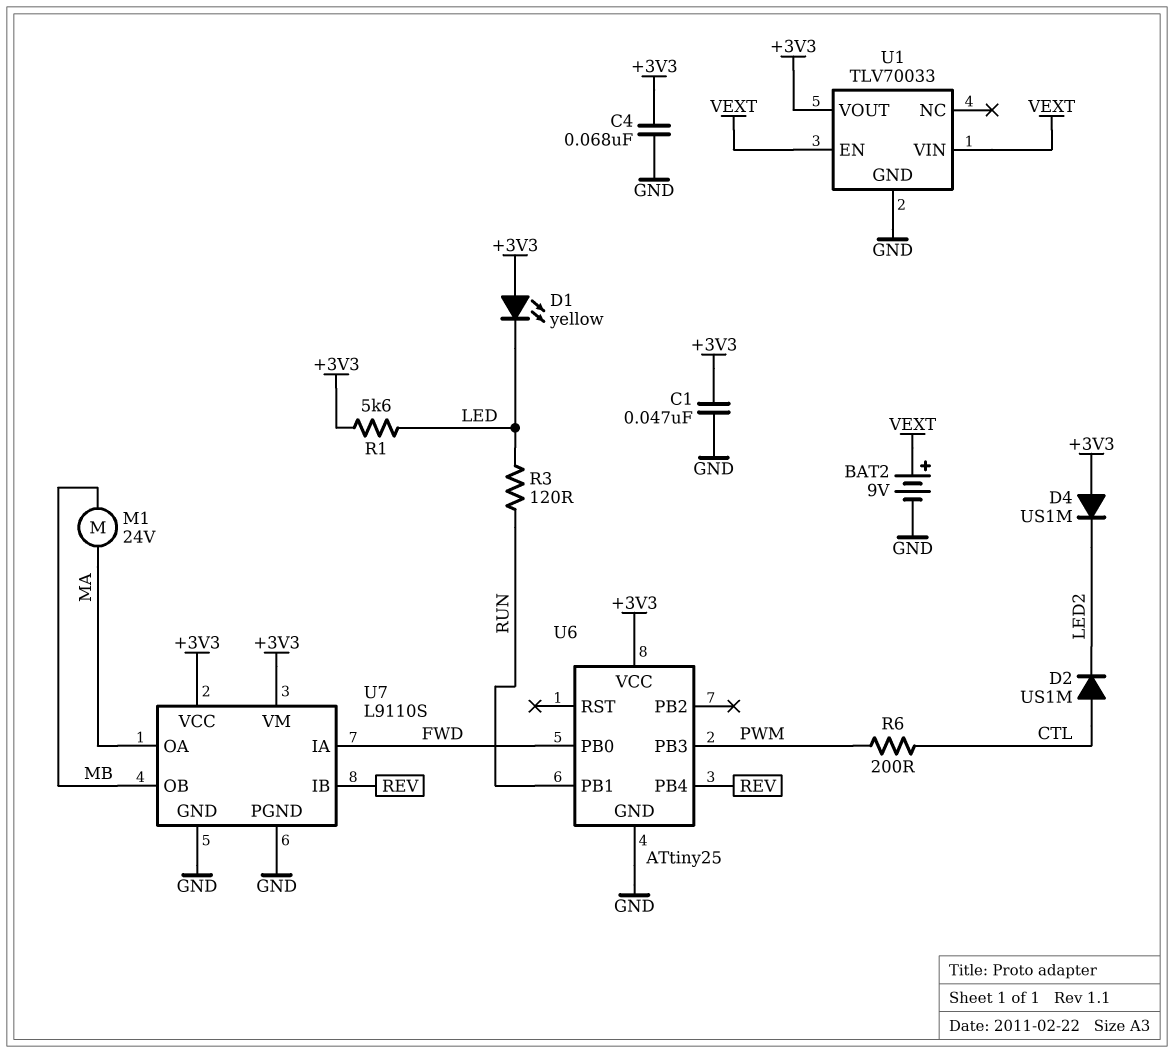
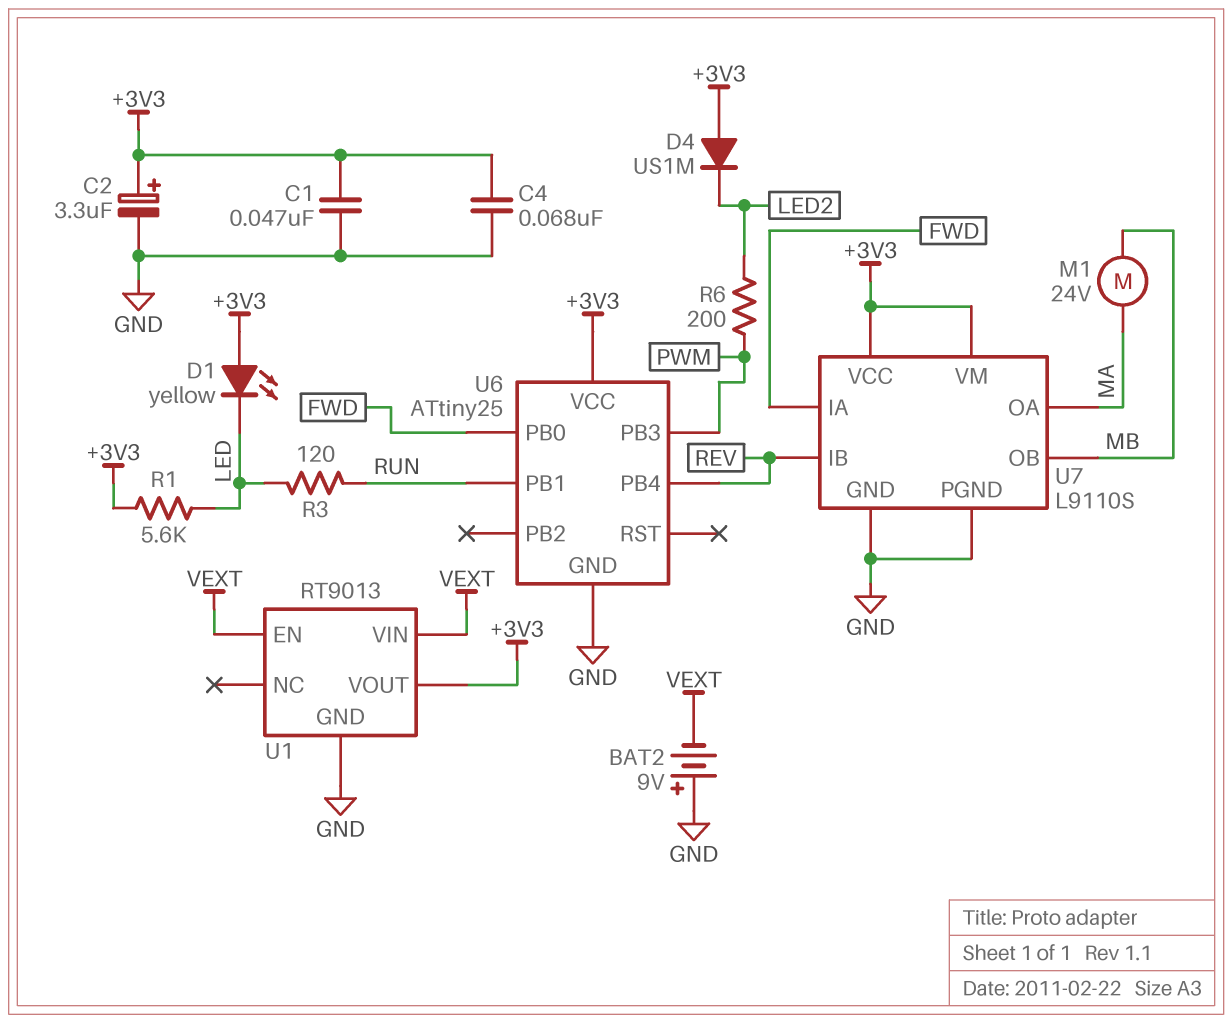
BAT2: 9V (plus VEXT, minus GND) -> 9V (plus GND, minus VEXT)
C2: none -> 3.3uF (plus +3V3, minus GND)
D2: diode US1M (A CTL, K LED2) -> none
R6: 200 (CTL, PWM) -> 200 (LED2, PWM)
U1: TLV70033 -> RT9013

